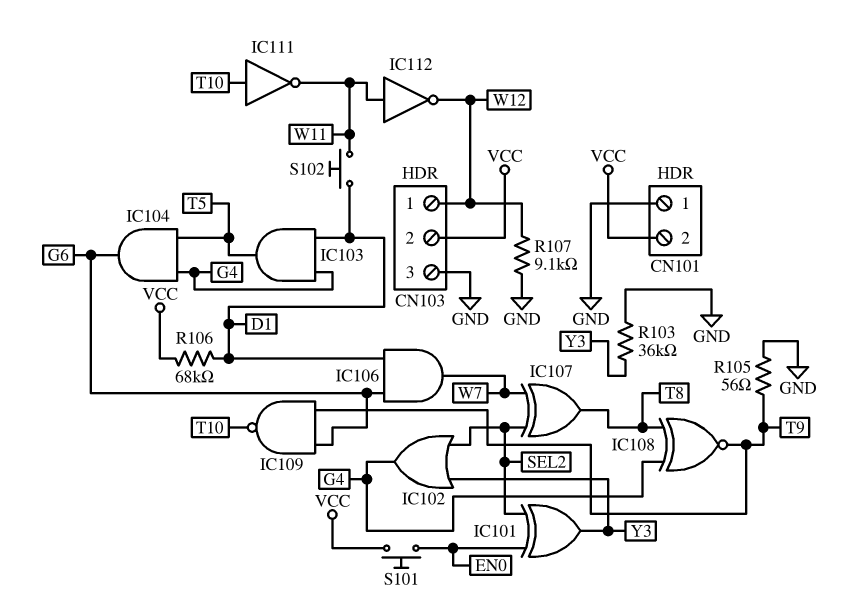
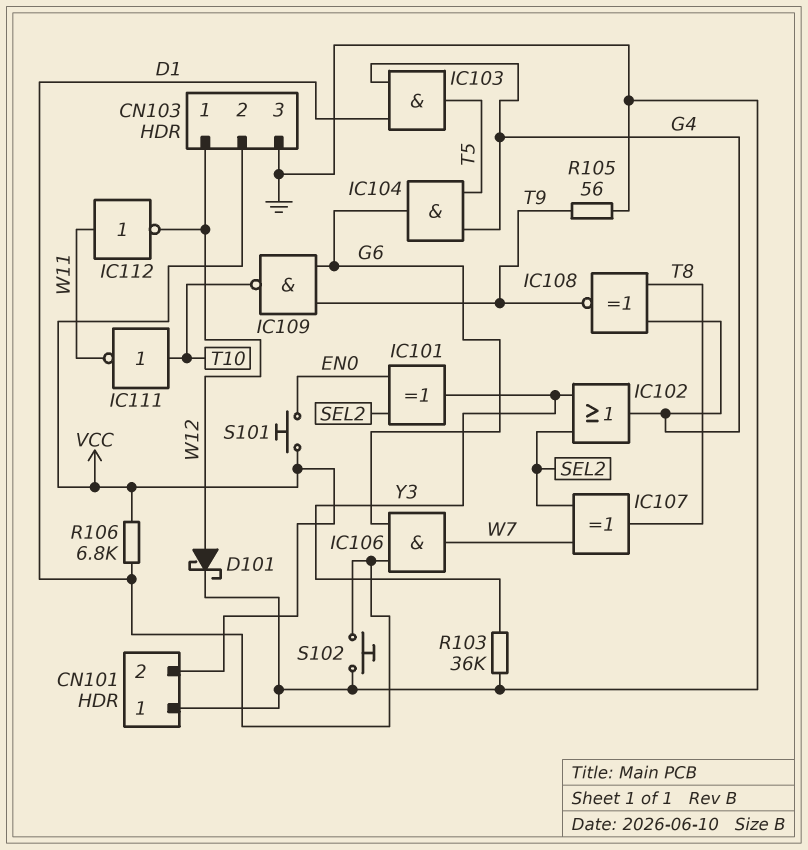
D101: none -> schottky (A W12, K GND)
R106: 68k (D1, VCC) -> 6.8k (D1, VCC)
R107: 9.1k (GND, W12) -> none
S102: button (D1, W11) -> button (D1, GND)

